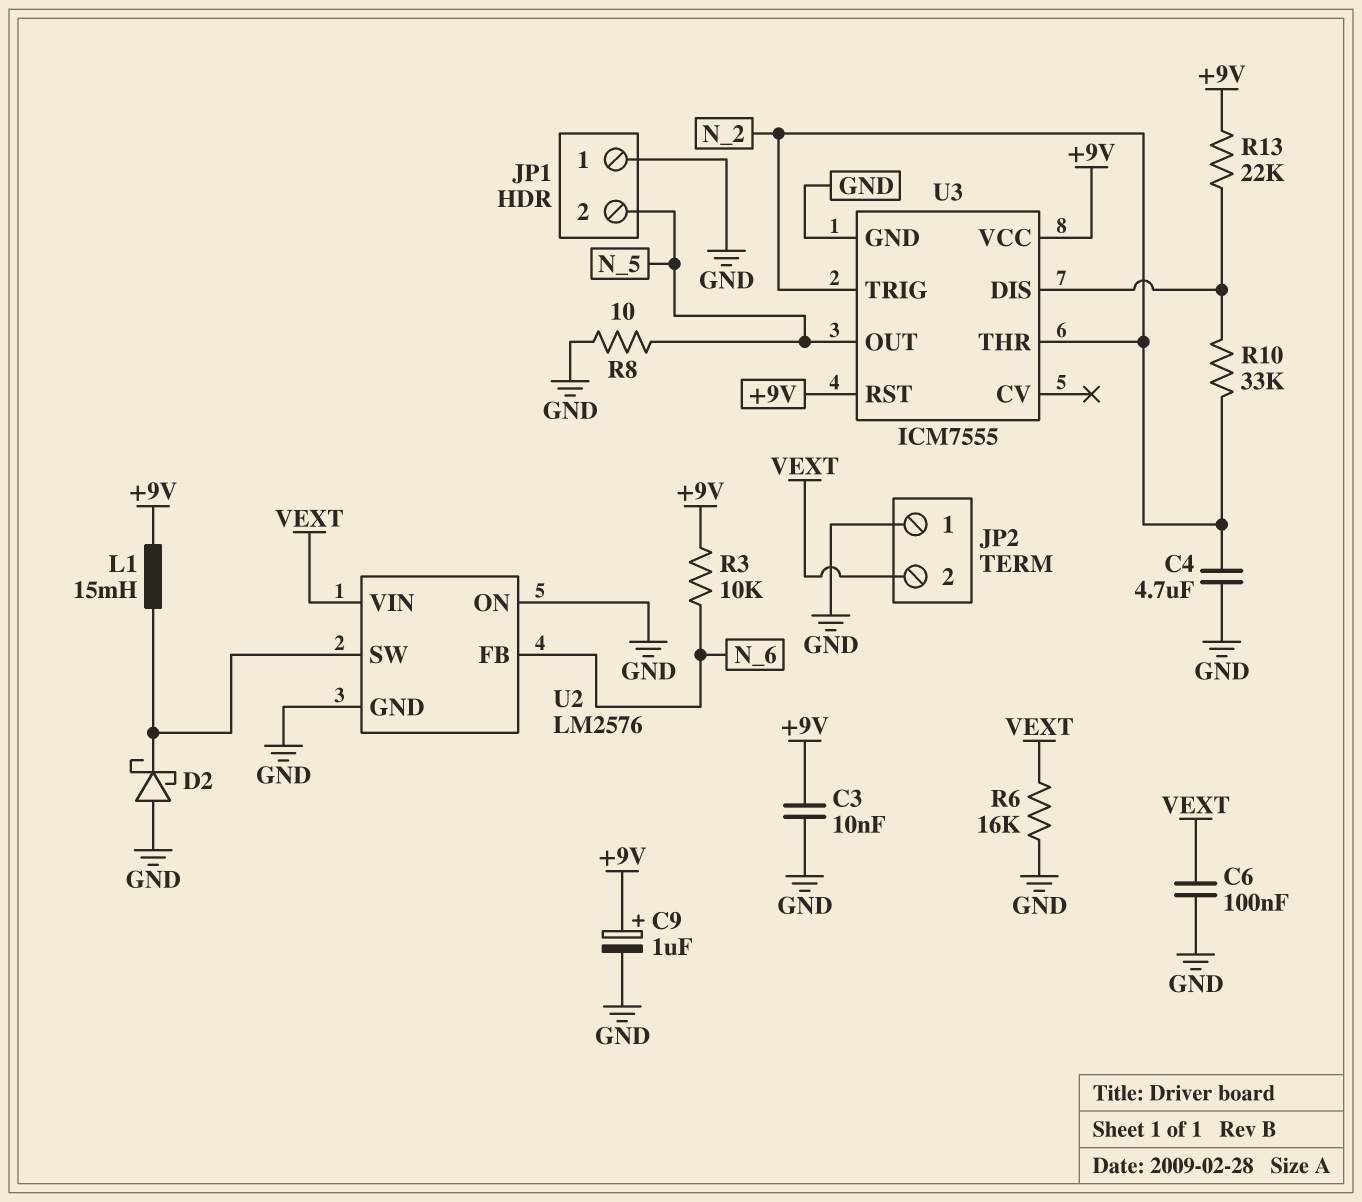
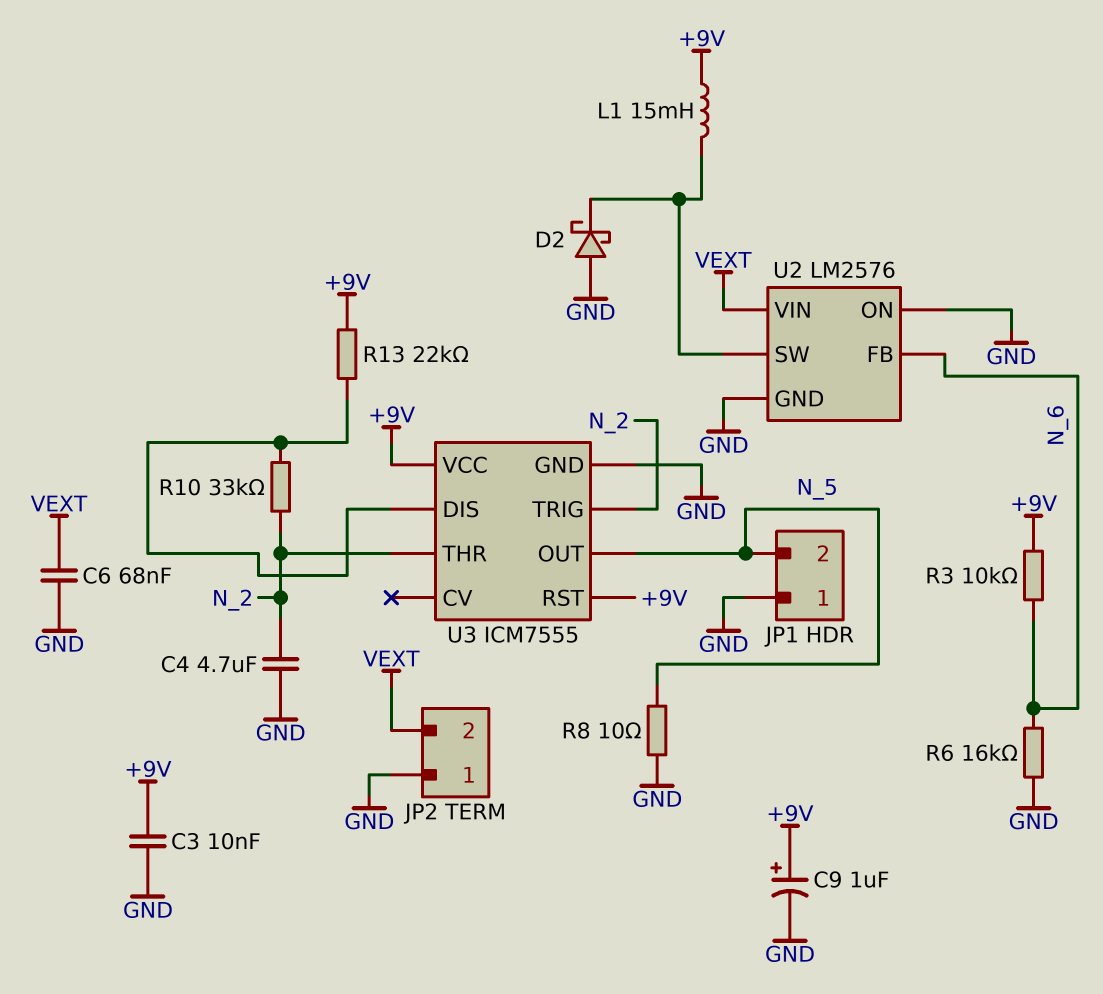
C6: 100nF (GND, VEXT) -> 68nF (GND, VEXT)
R6: 16k (GND, VEXT) -> 16k (GND, N_6)

